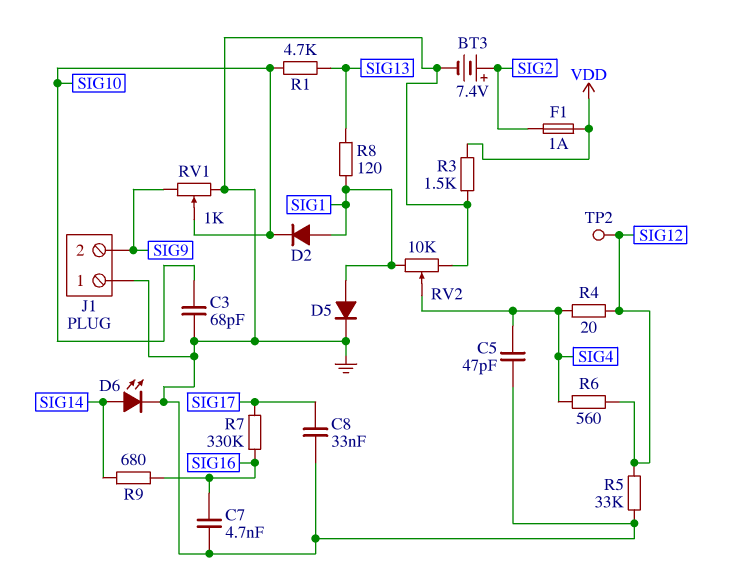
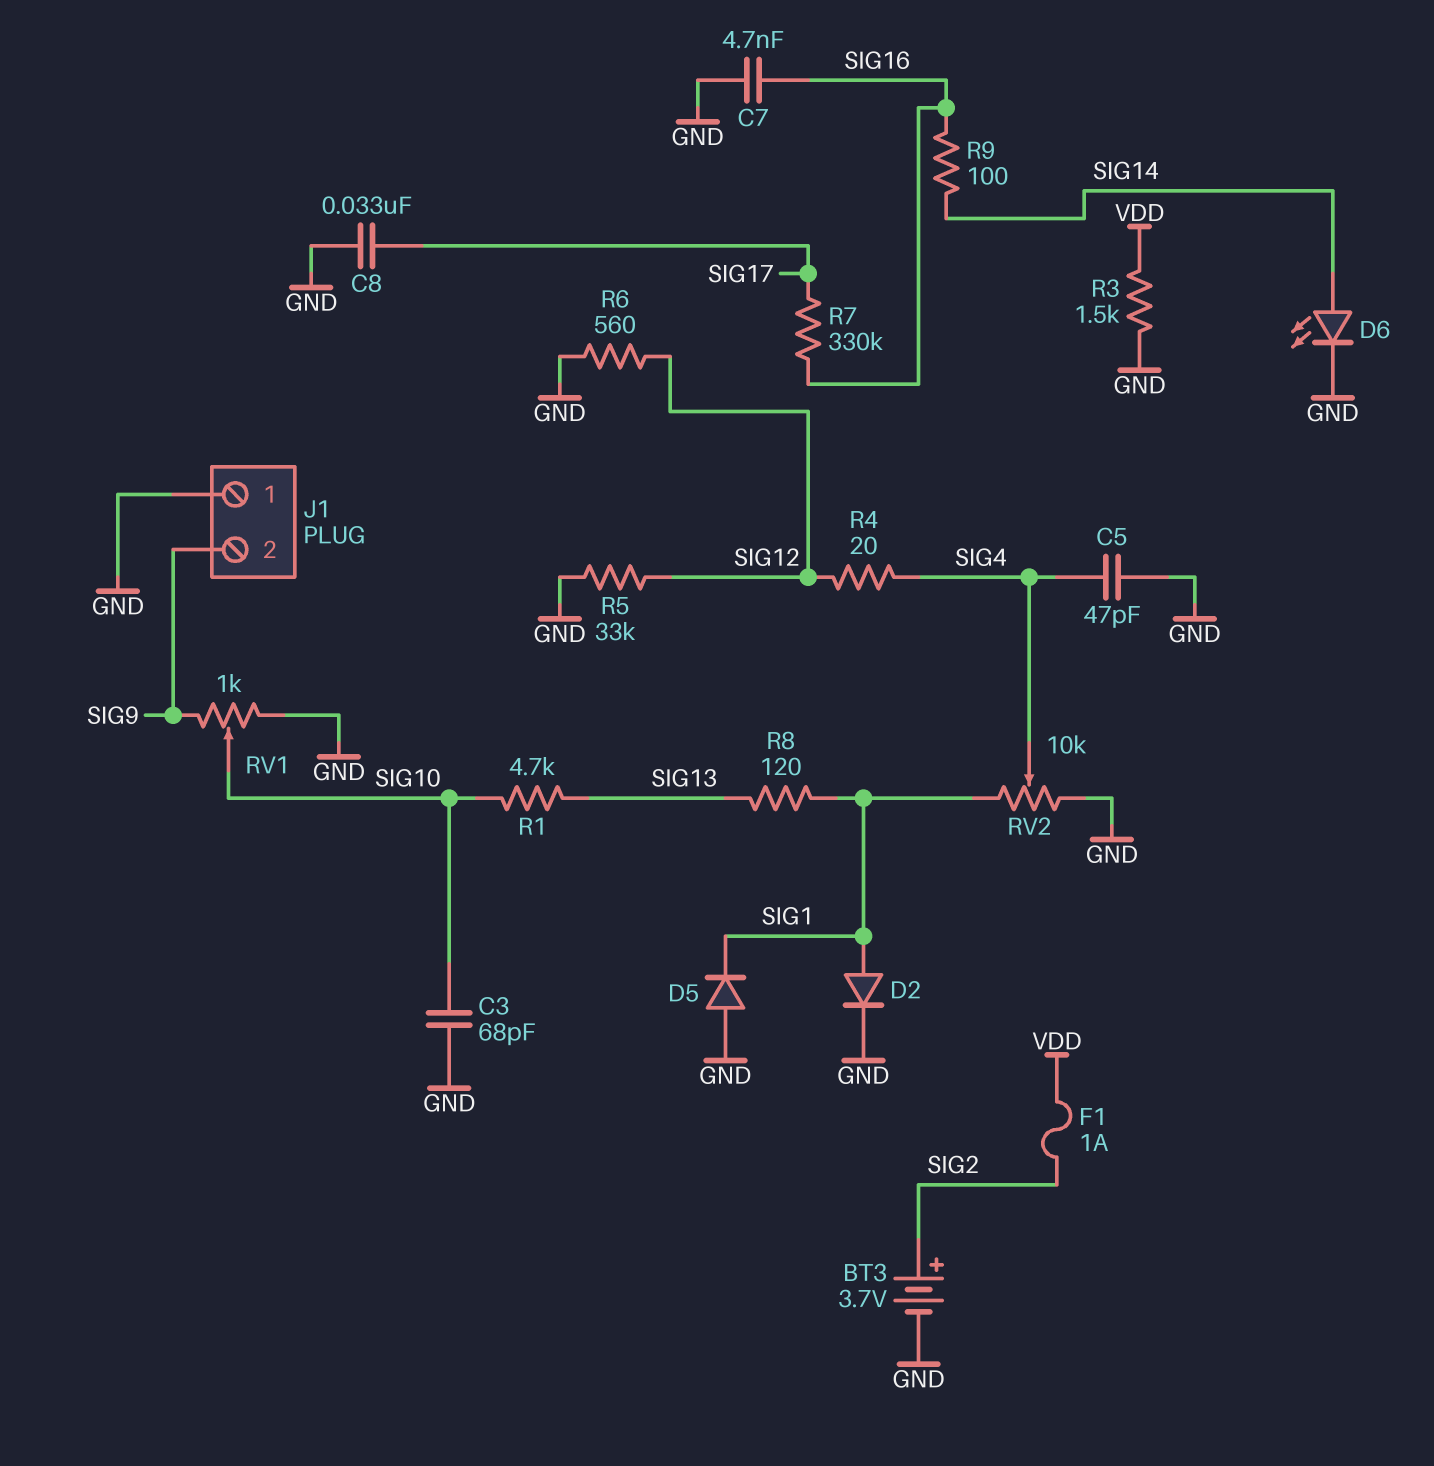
BT3: 7.4V (plus SIG2, minus GND) -> 3.7V (plus SIG2, minus GND)
D2: diode (A SIG1, K SIG10) -> diode (A SIG1, K GND)
D5: diode (A SIG1, K GND) -> diode (A GND, K SIG1)
R6: 560 (SIG4, SIG12) -> 560 (GND, SIG12)
R9: 680 (SIG14, SIG16) -> 100 (SIG14, SIG16)
TP2: test point (SIG12) -> none

